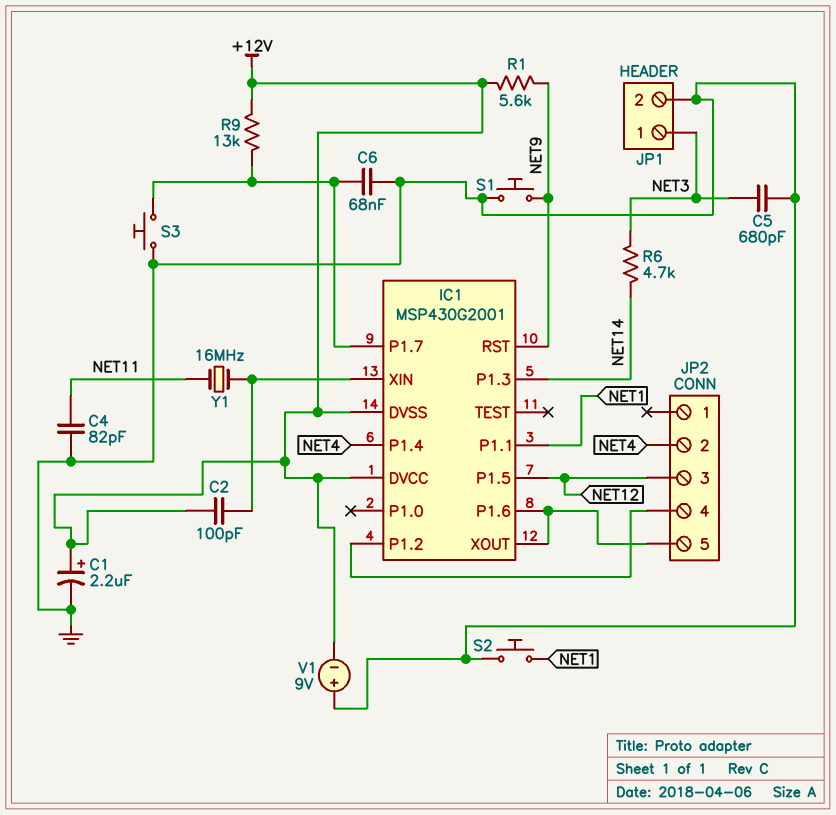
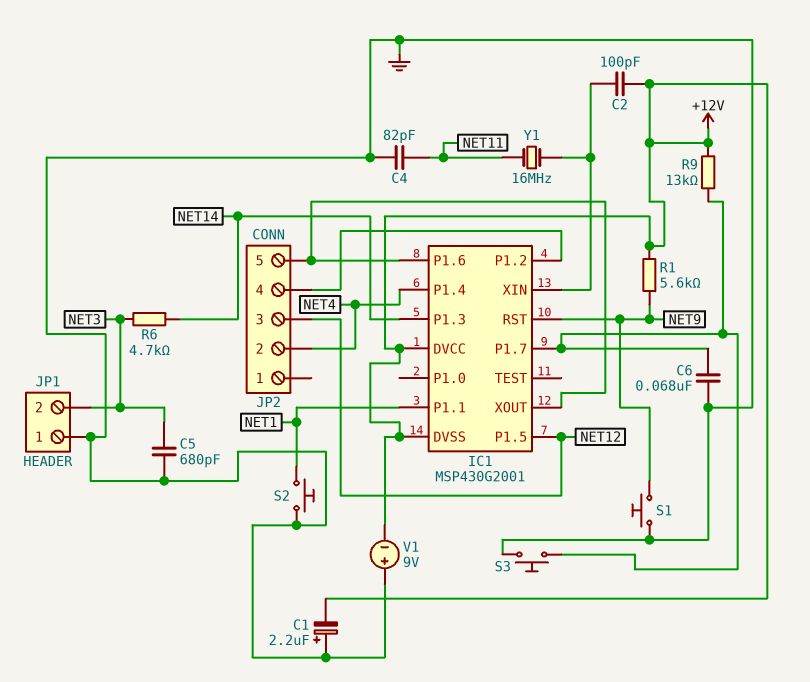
C1: 2.2uF (plus +12V, minus GND) -> 2.2uF (plus GND, minus +12V)
JP1 pin 1: NET3 -> GND
JP1 pin 2: GND -> NET3

